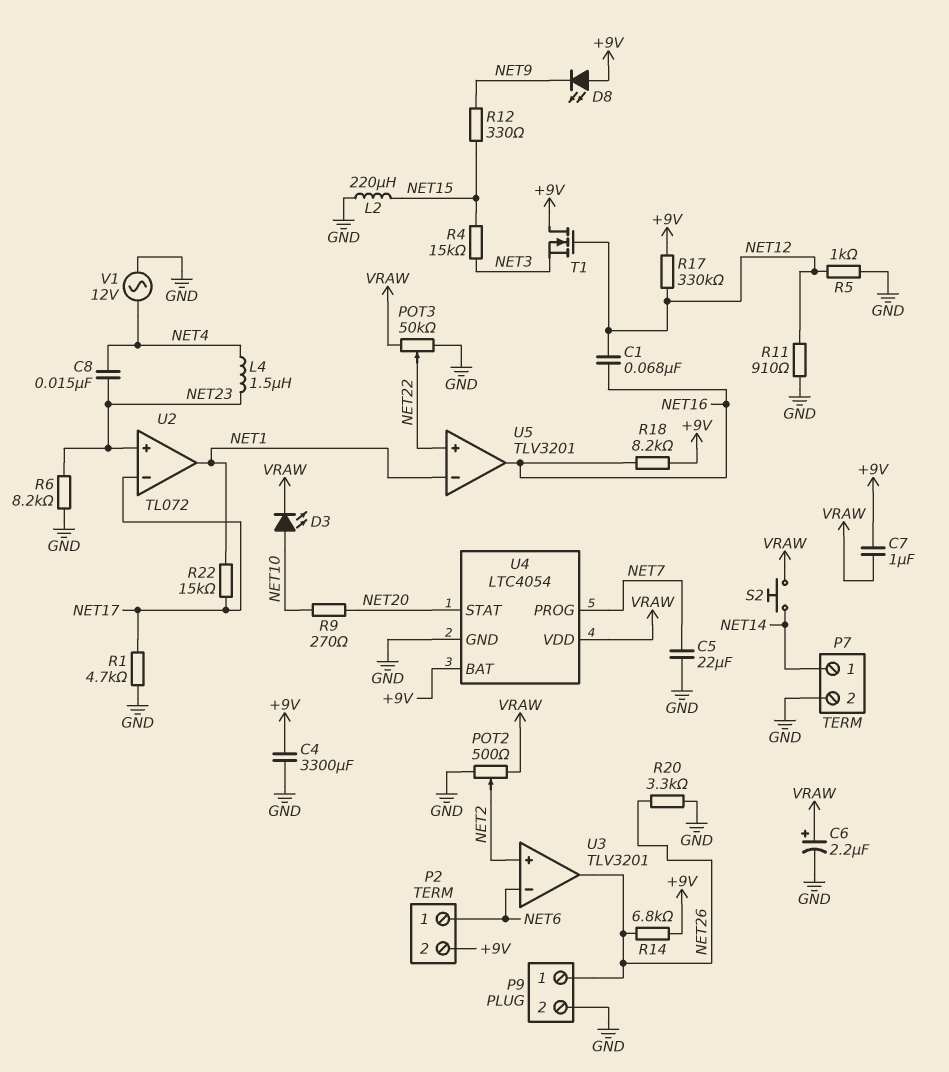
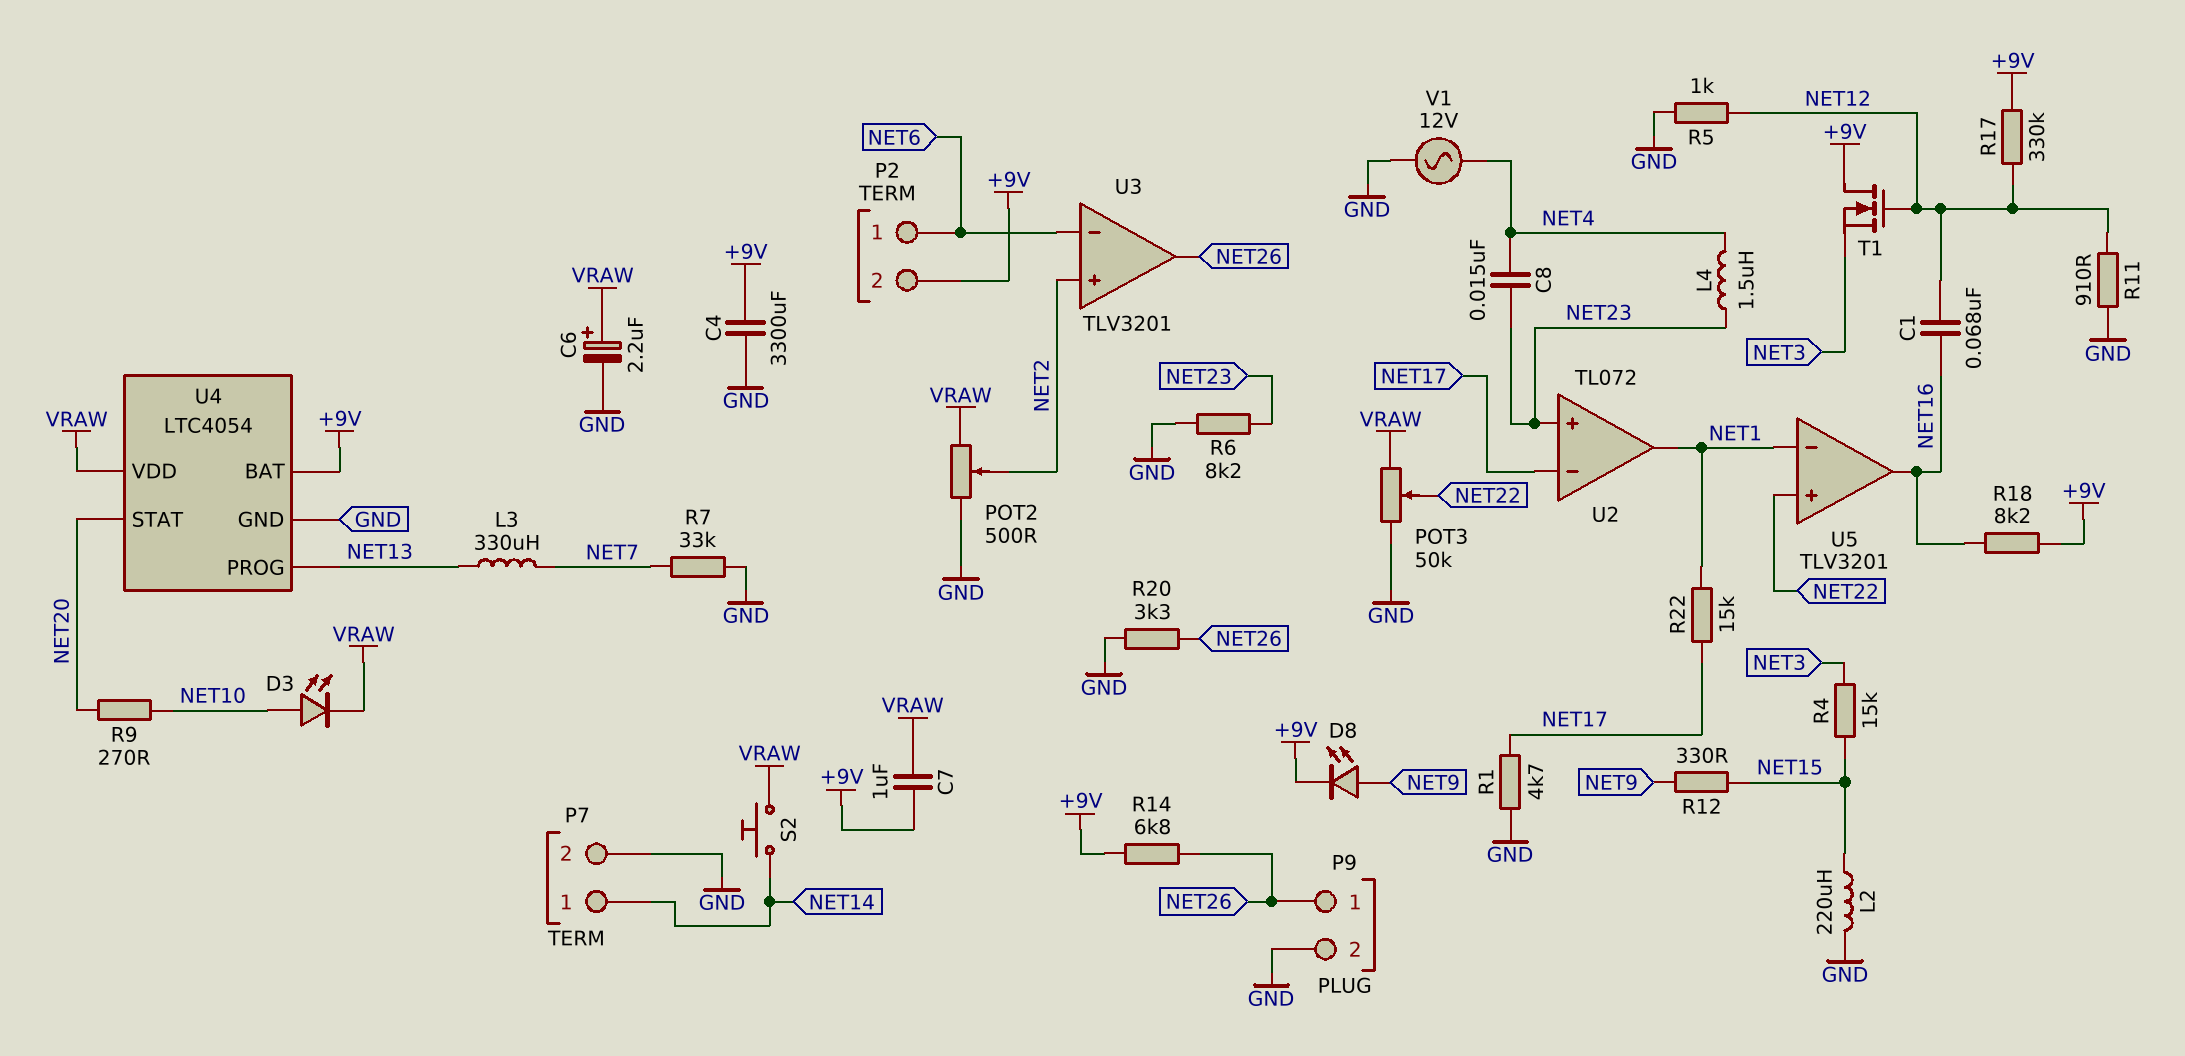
C5: 22uF (GND, NET7) -> none
D8: LED (A +9V, K NET9) -> LED (A NET9, K +9V)
L3: none -> 330uH (NET7, NET13)
R7: none -> 33k (GND, NET7)
U4 pin PROG: NET7 -> NET13

